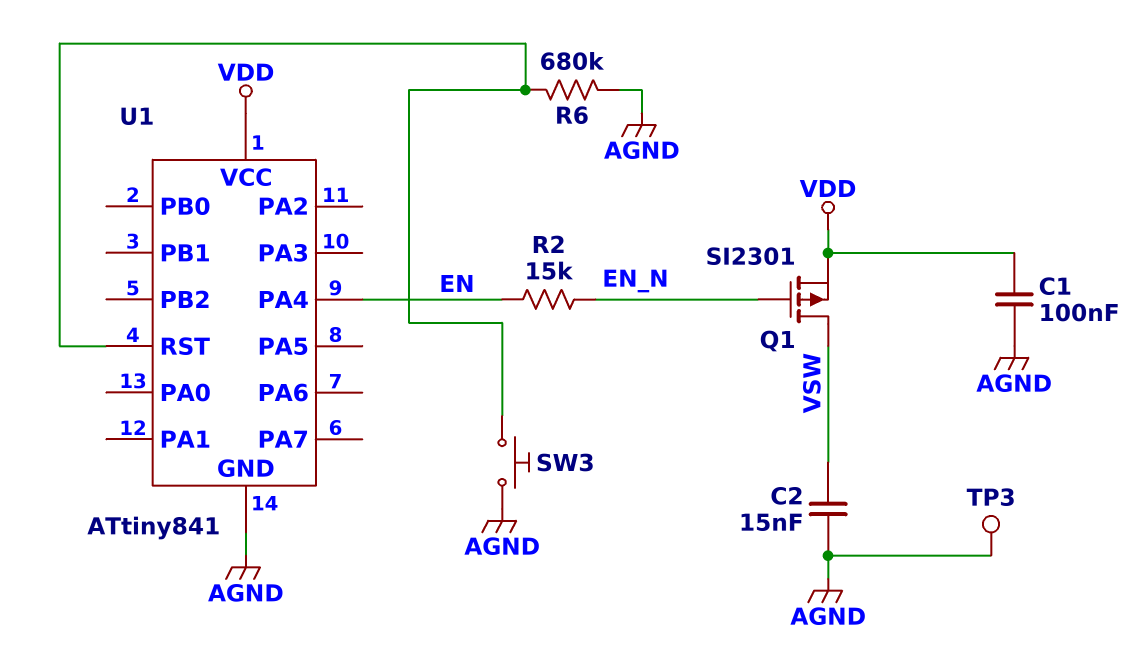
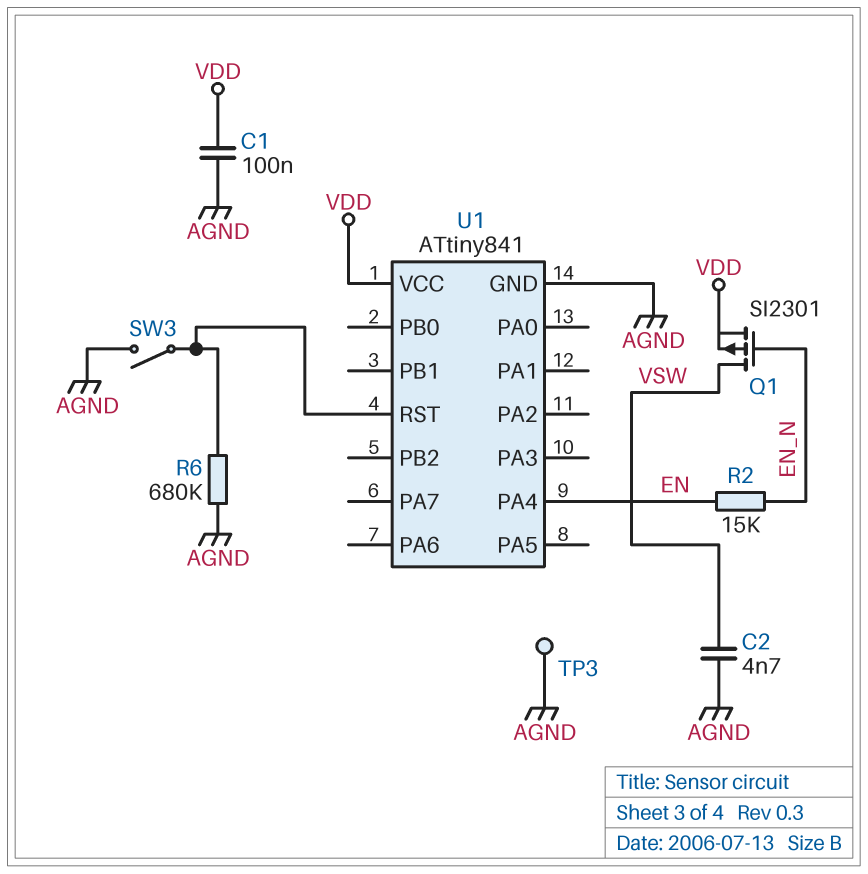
C2: 15nF (AGND, VSW) -> 4.7nF (AGND, VSW)
SW3: button (AGND, U1/RST) -> switch (AGND, U1/RST)

